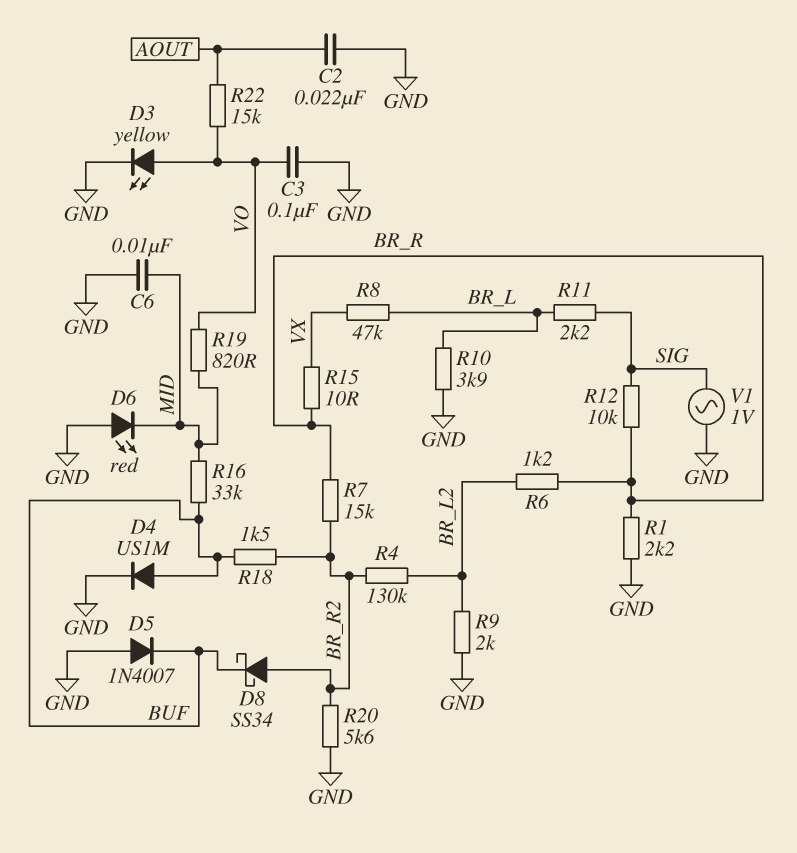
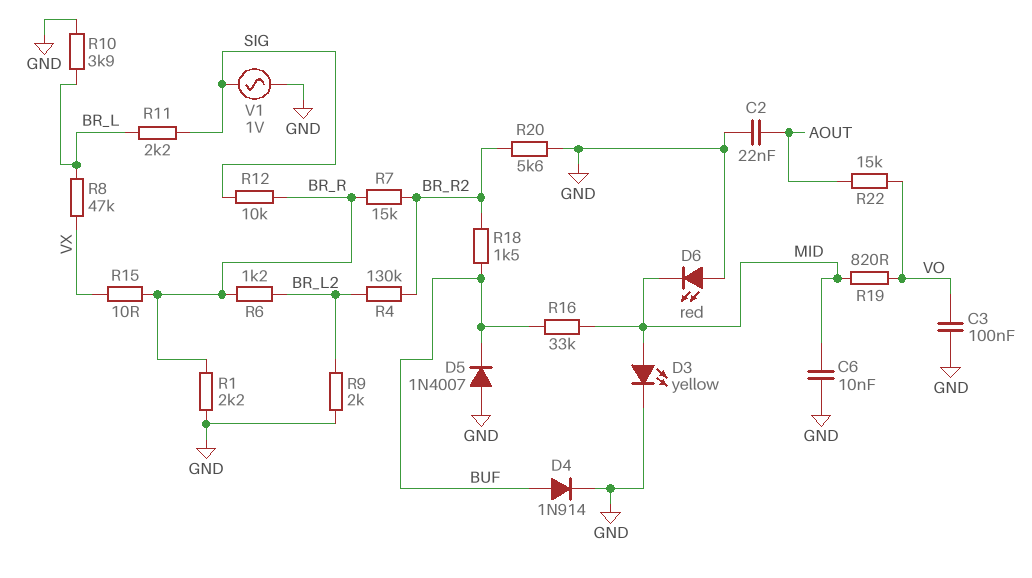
D3: LED yellow (A VO, K GND) -> LED yellow (A MID, K GND)
D4: diode US1M (A BUF, K GND) -> diode 1N914 (A BUF, K GND)
D8: schottky SS34 (A BR_R2, K BUF) -> none

